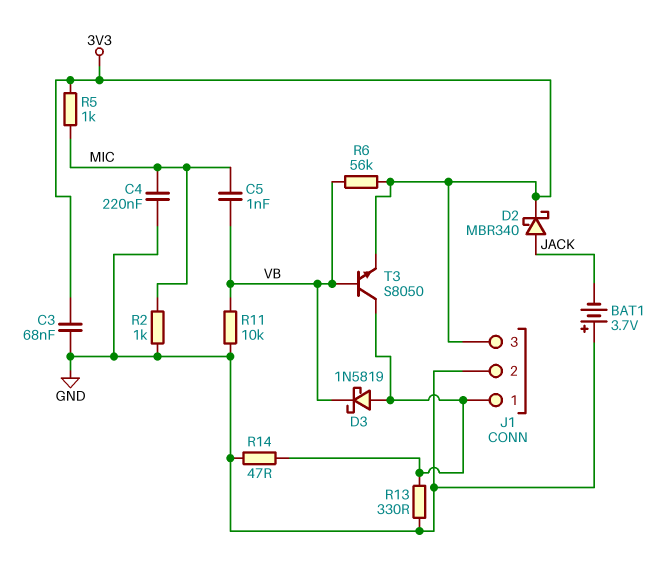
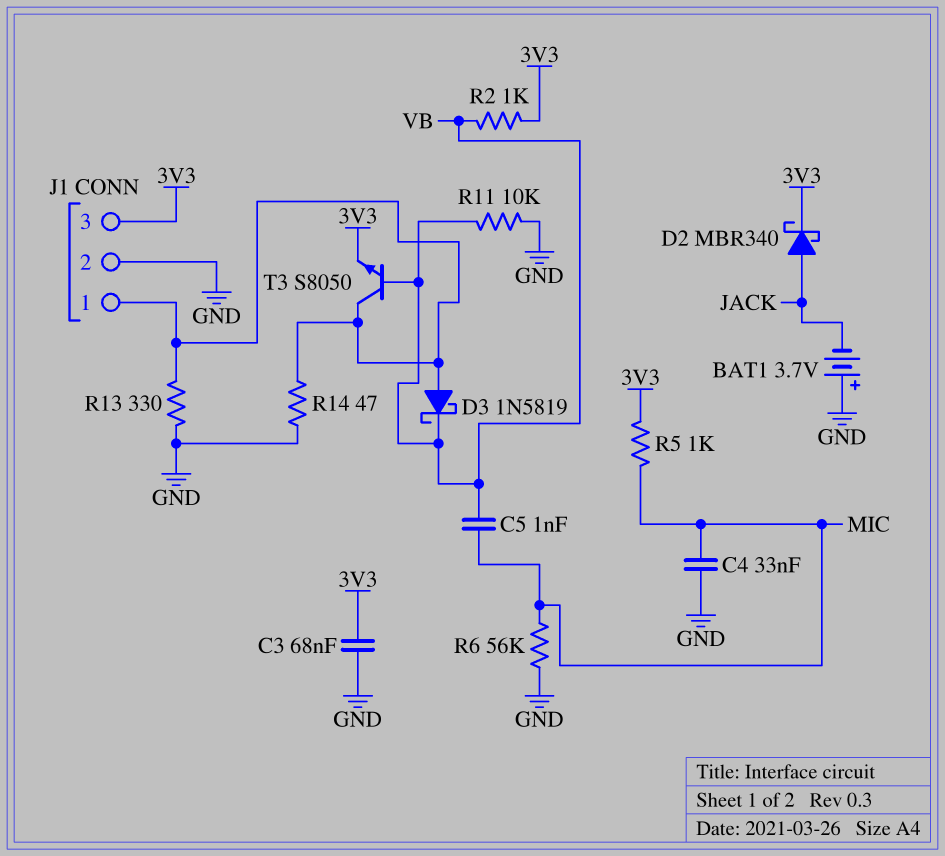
C4: 220nF (GND, MIC) -> 33nF (GND, MIC)
R2: 1k (GND, MIC) -> 1k (3V3, VB)
R6: 56k (3V3, VB) -> 56k (GND, MIC)

